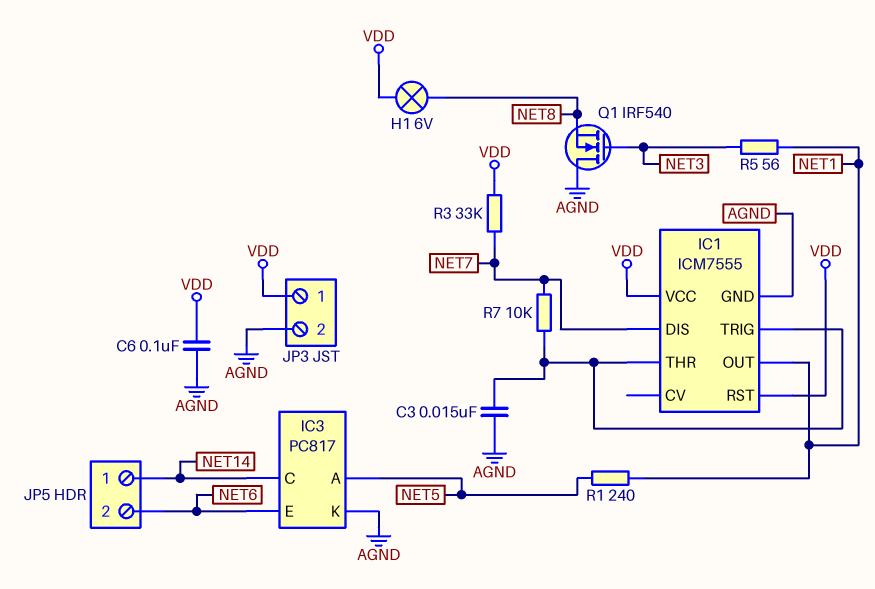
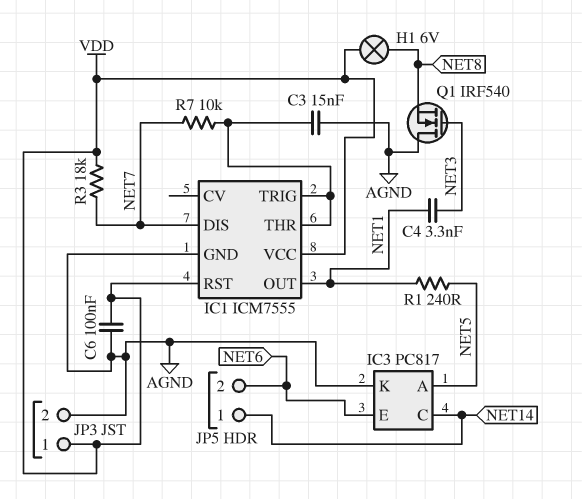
C4: none -> 3.3nF (NET1, NET3)
R3: 33k (NET7, VDD) -> 18k (NET7, VDD)
R5: 56 (NET1, NET3) -> none

